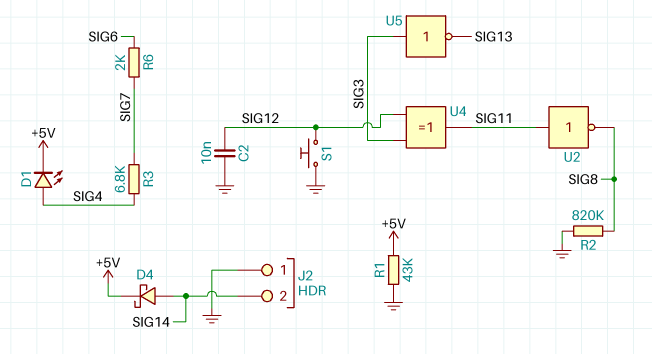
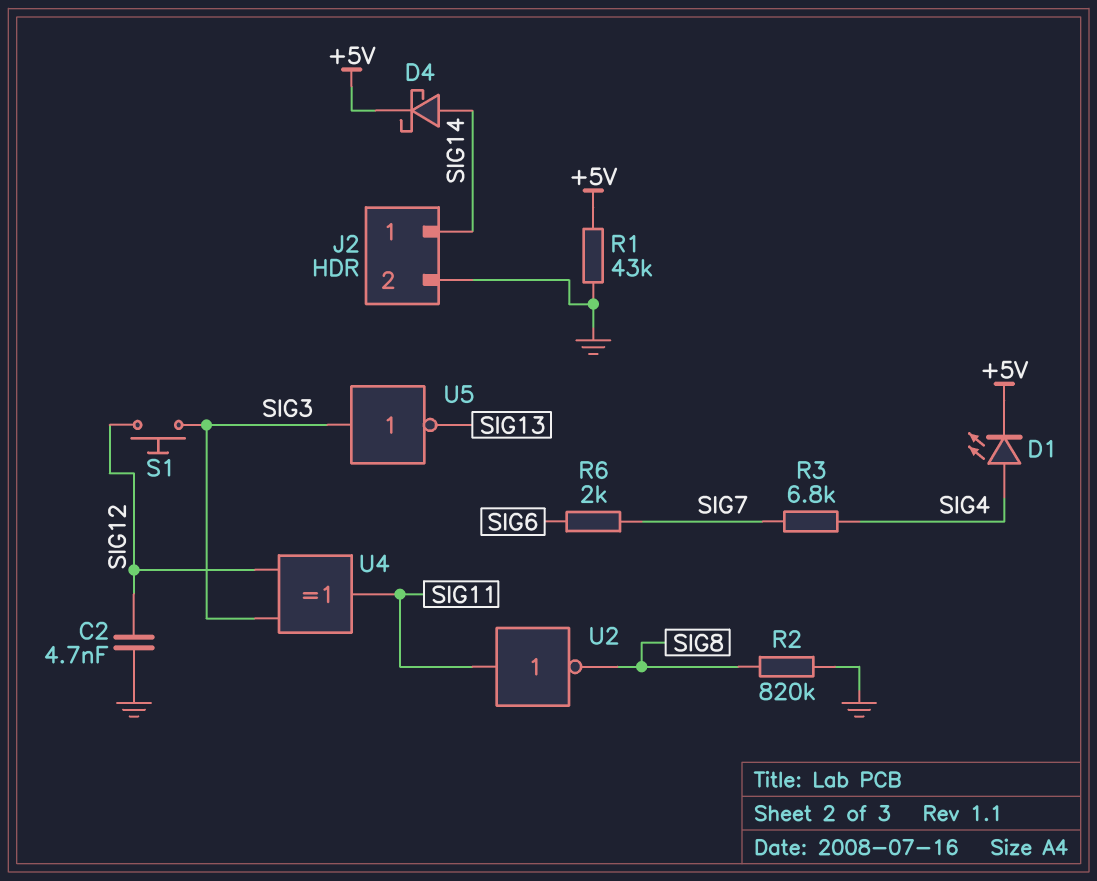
C2: 10nF (GND, SIG12) -> 4.7nF (GND, SIG12)
J2 pin 1: GND -> SIG14
J2 pin 2: SIG14 -> GND
S1: button (GND, SIG12) -> button (SIG3, SIG12)

